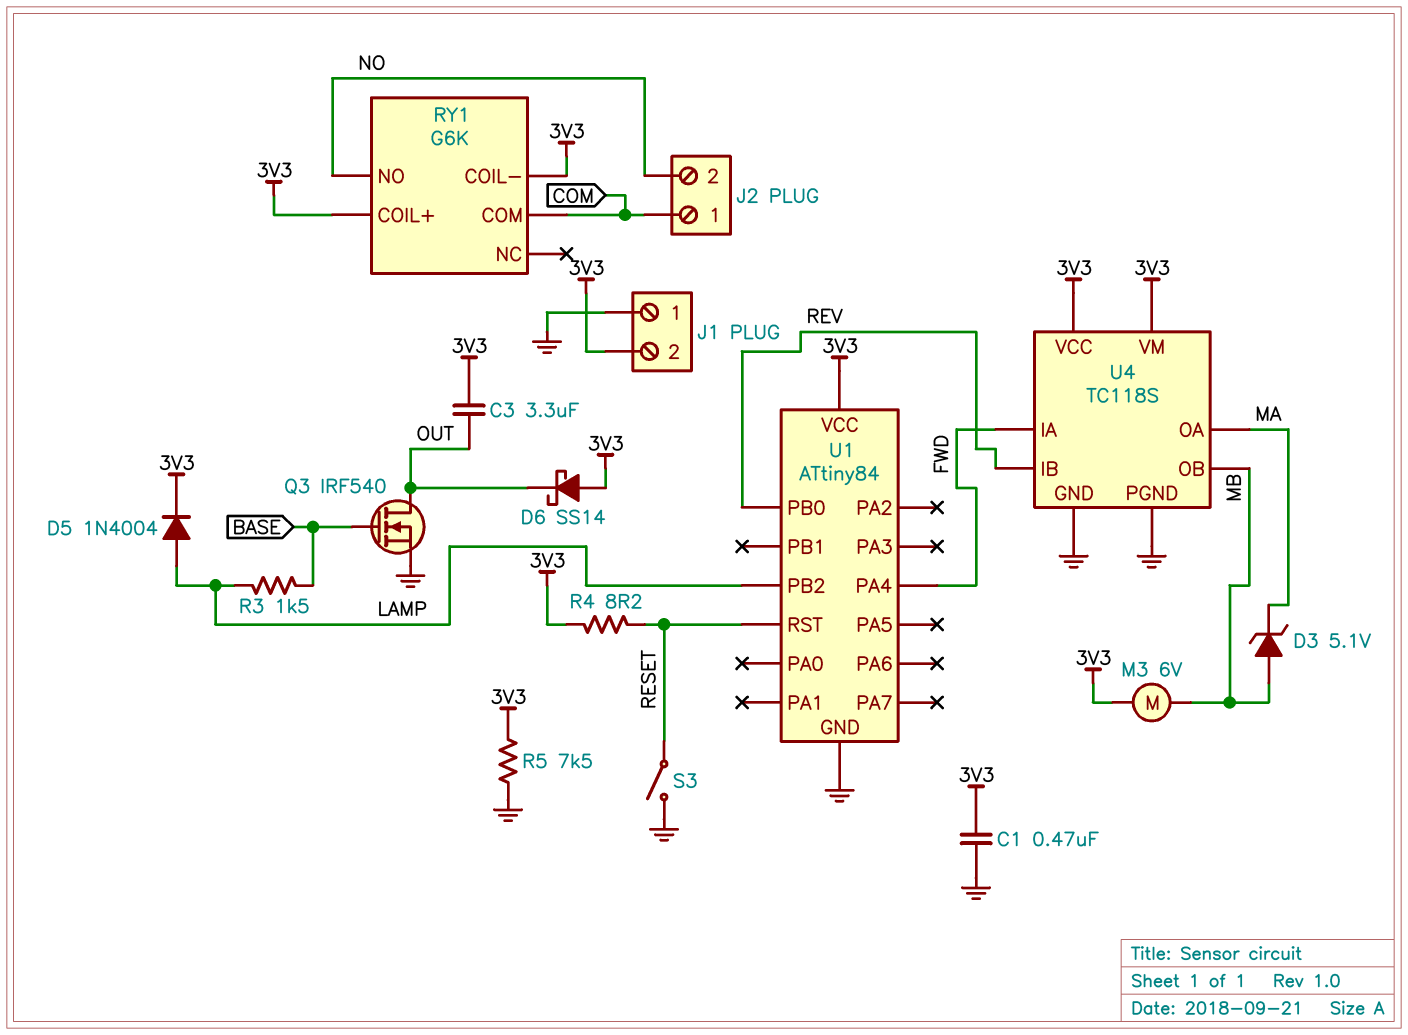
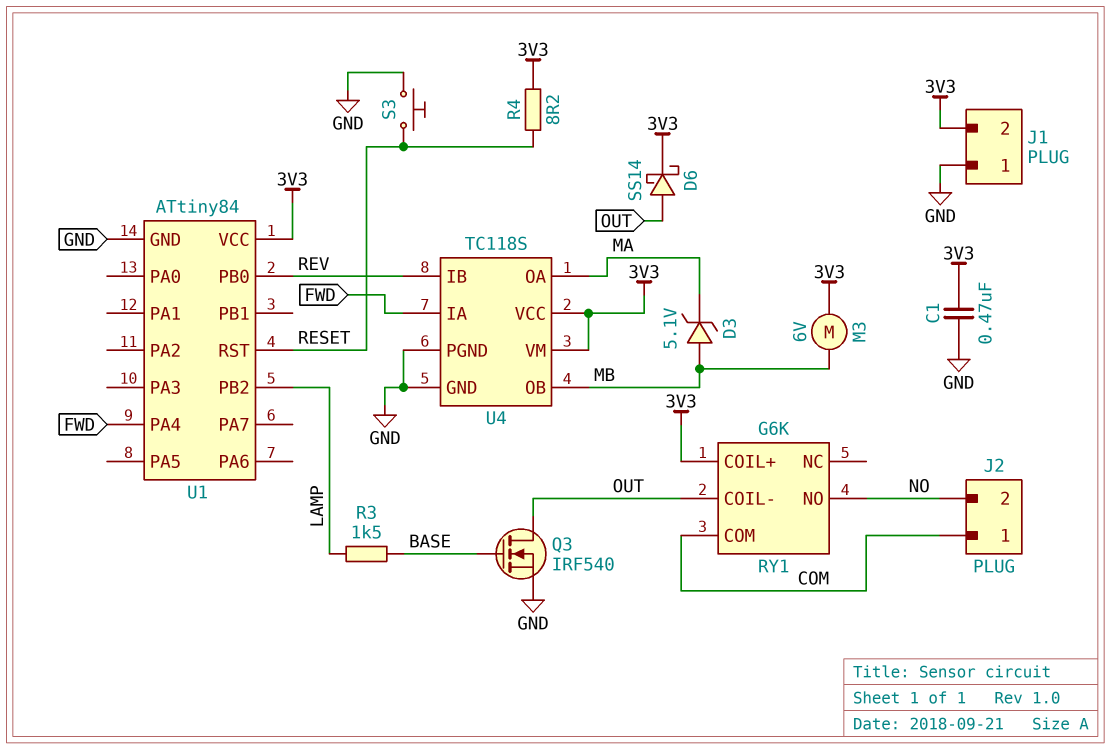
C3: 3.3uF (3V3, OUT) -> none
D5: diode 1N4004 (A LAMP, K 3V3) -> none
D6: schottky SS14 (A 3V3, K OUT) -> schottky SS14 (A OUT, K 3V3)
R5: 7.5k (3V3, GND) -> none
RY1 pin COIL-: 3V3 -> OUT
S3: switch (GND, RESET) -> button (GND, RESET)

